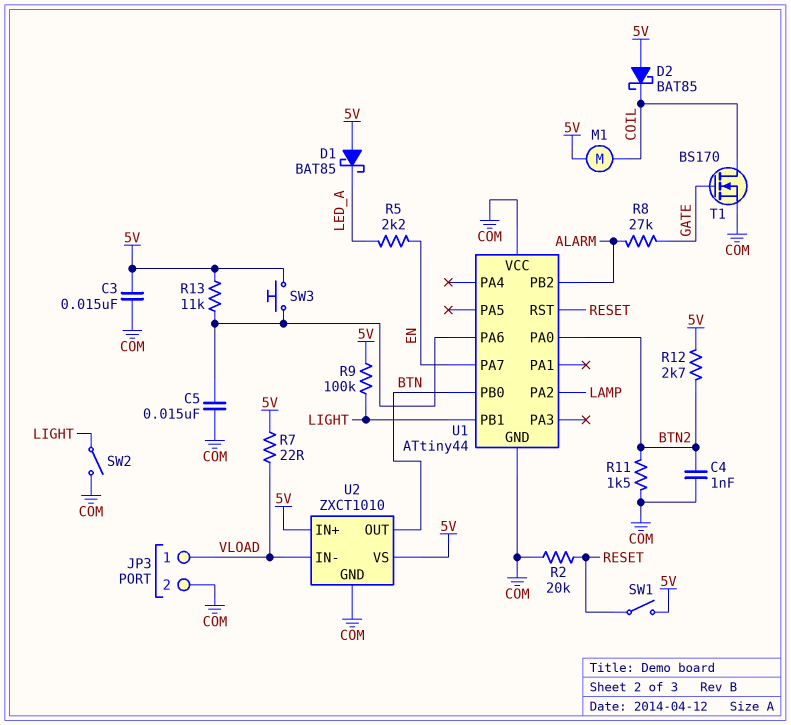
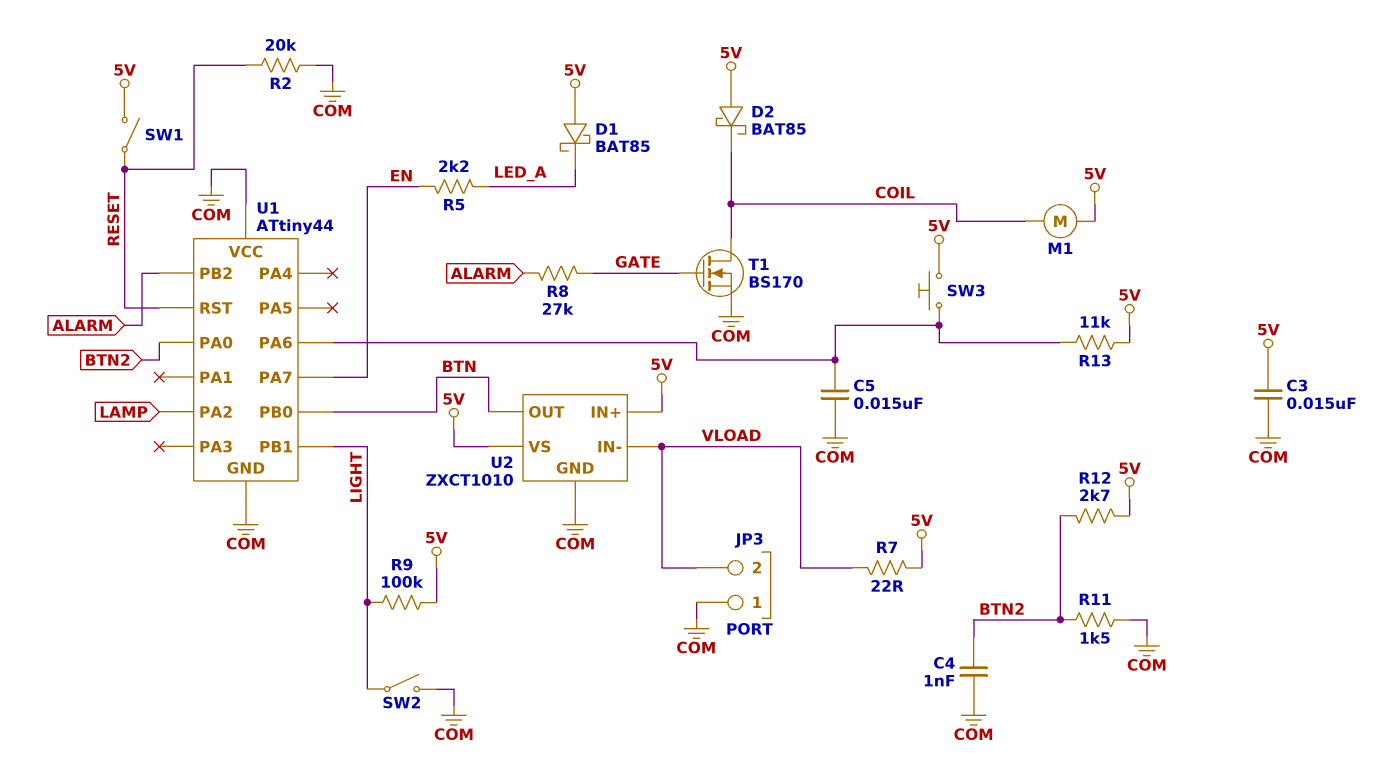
JP3 pin 1: VLOAD -> COM
JP3 pin 2: COM -> VLOAD

